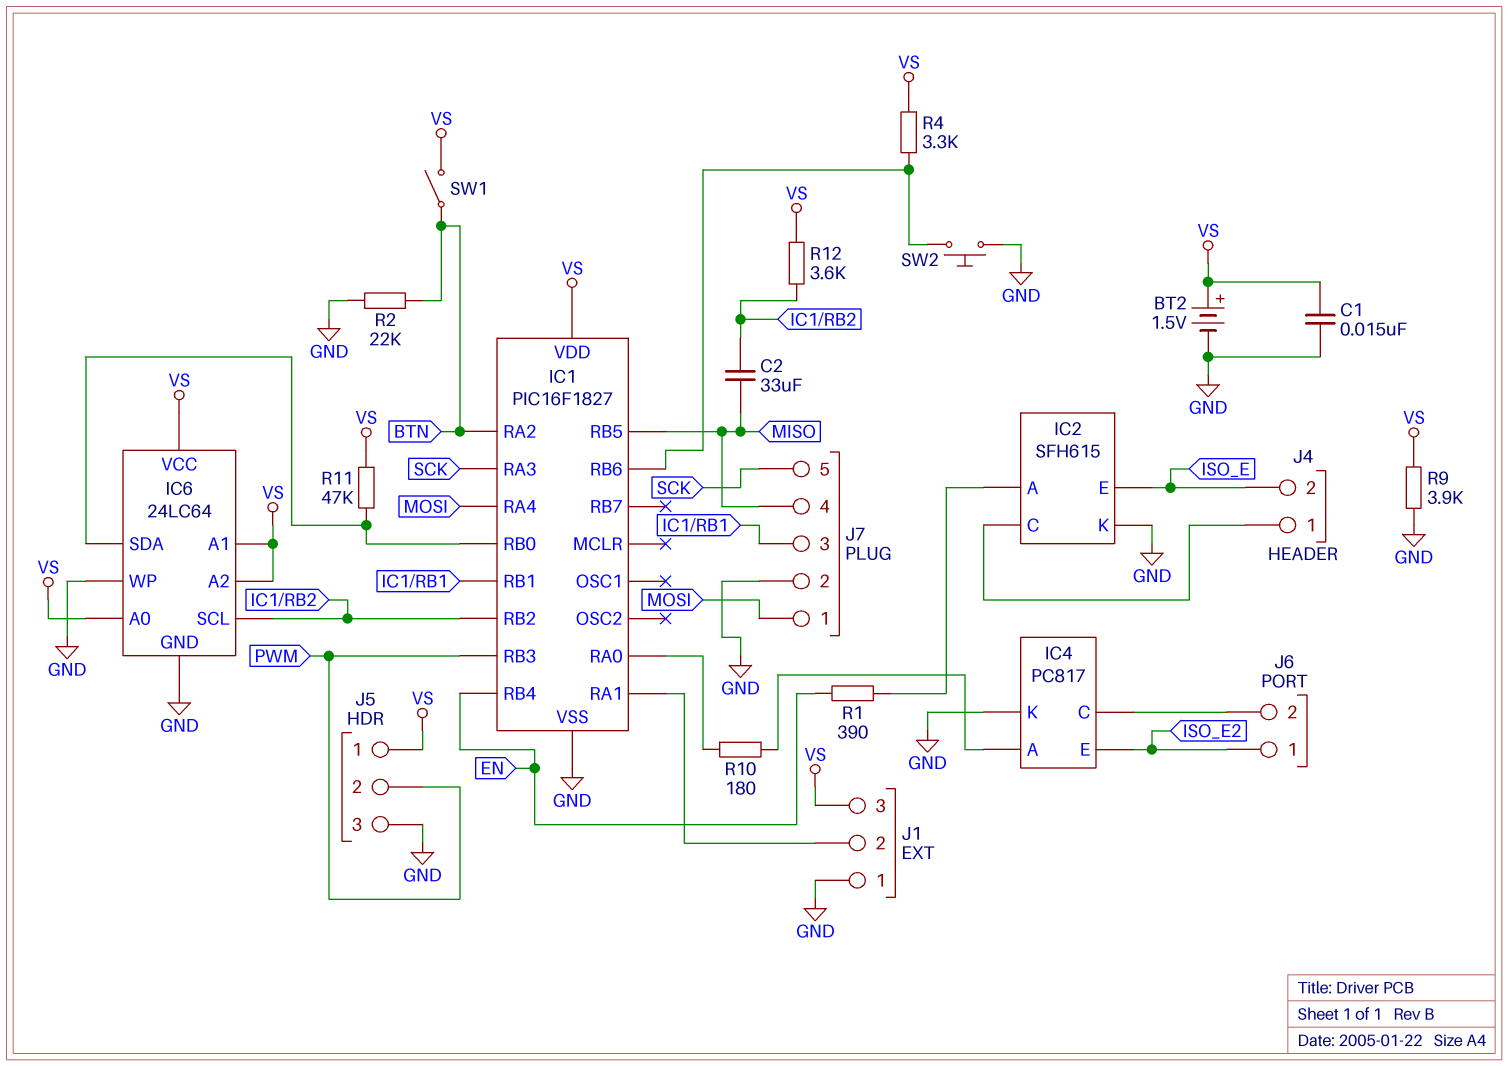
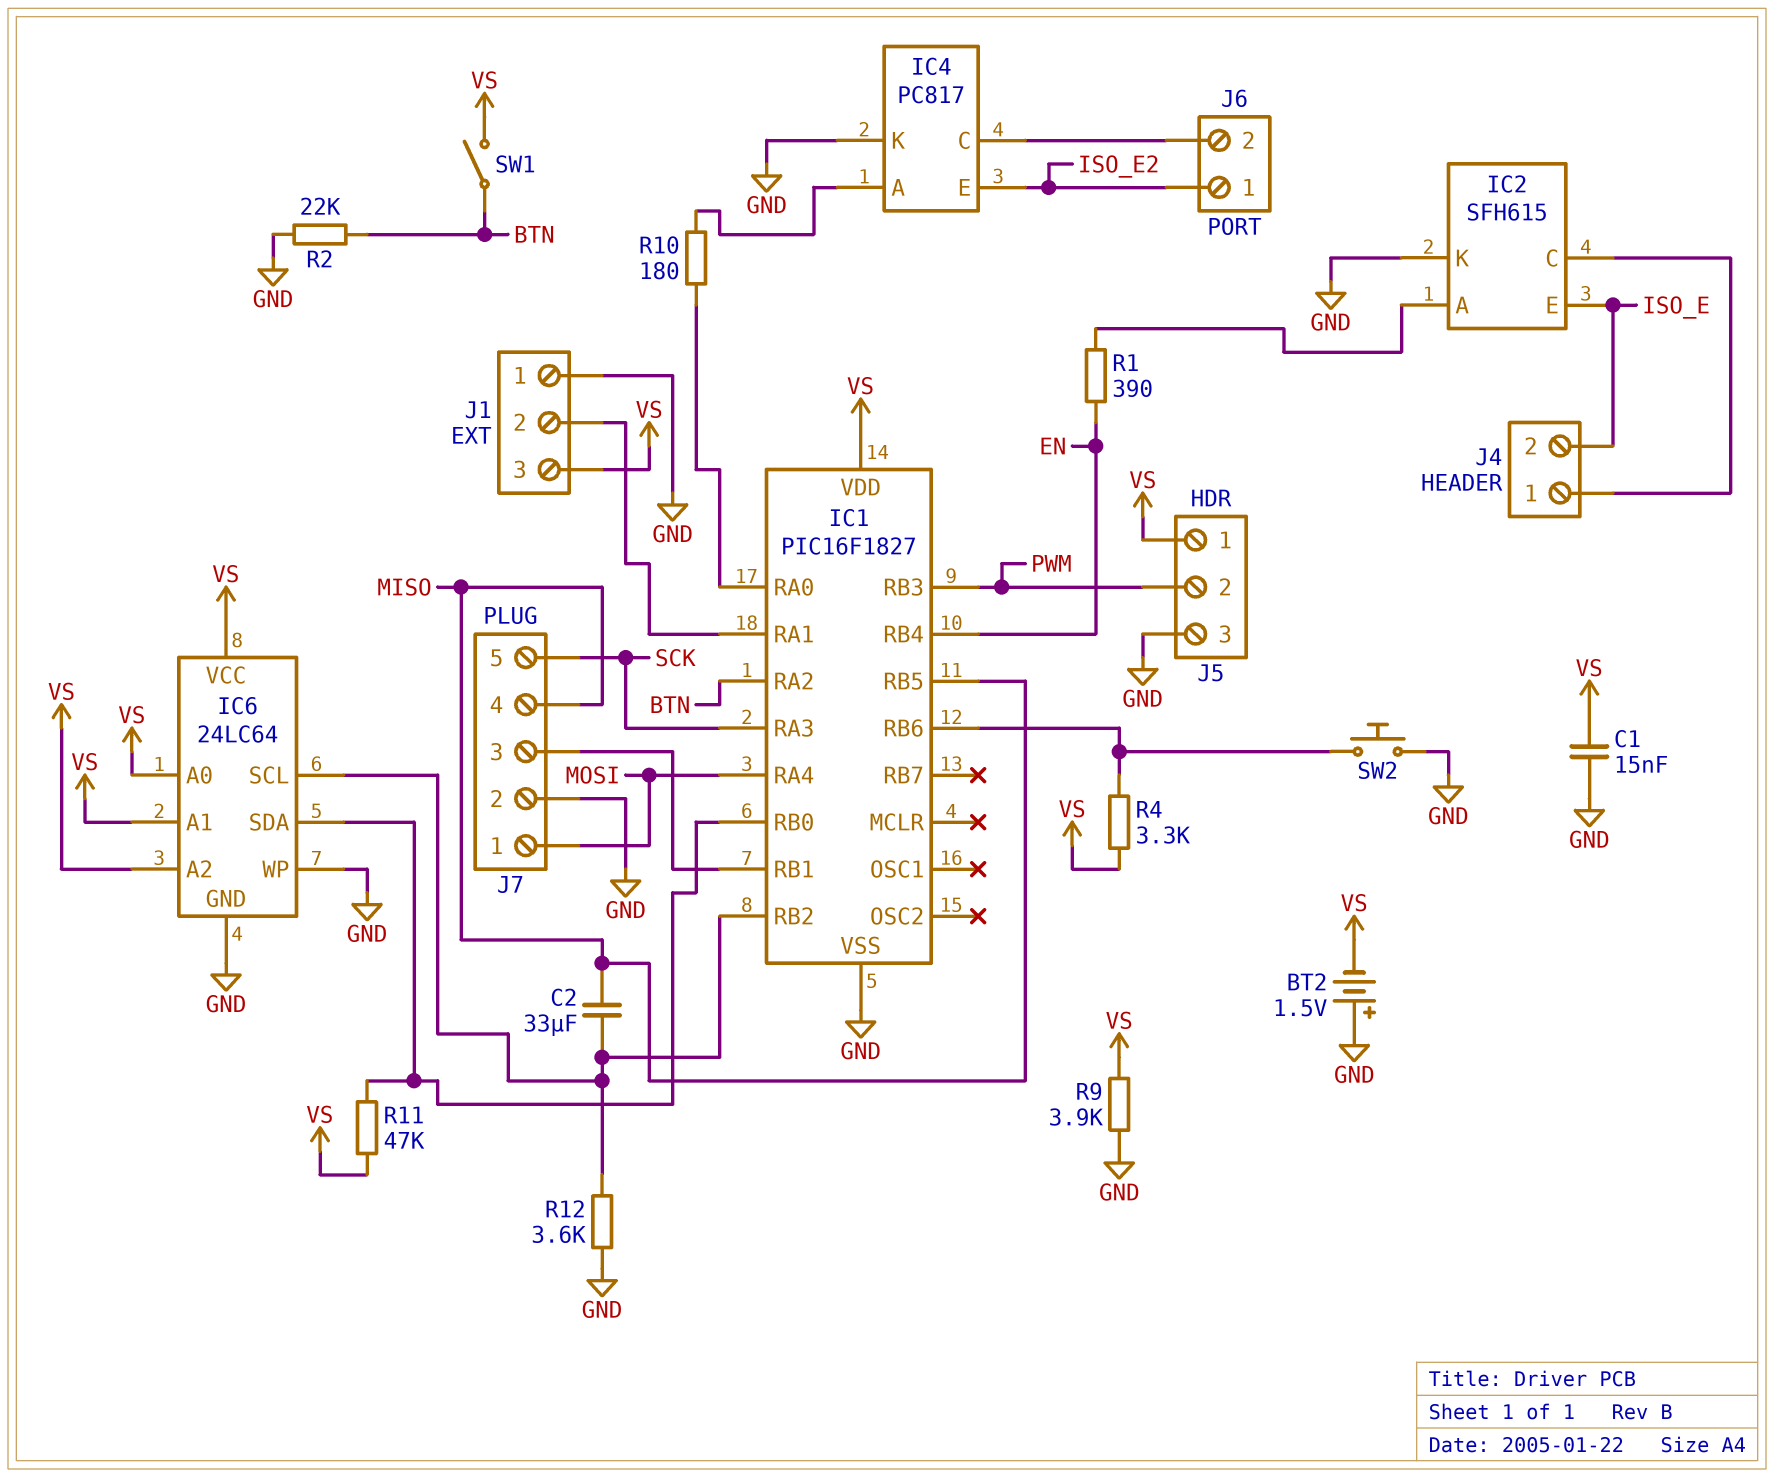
BT2: 1.5V (plus VS, minus GND) -> 1.5V (plus GND, minus VS)
R12: 3.6k (IC1/RB2, VS) -> 3.6k (GND, IC1/RB2)

